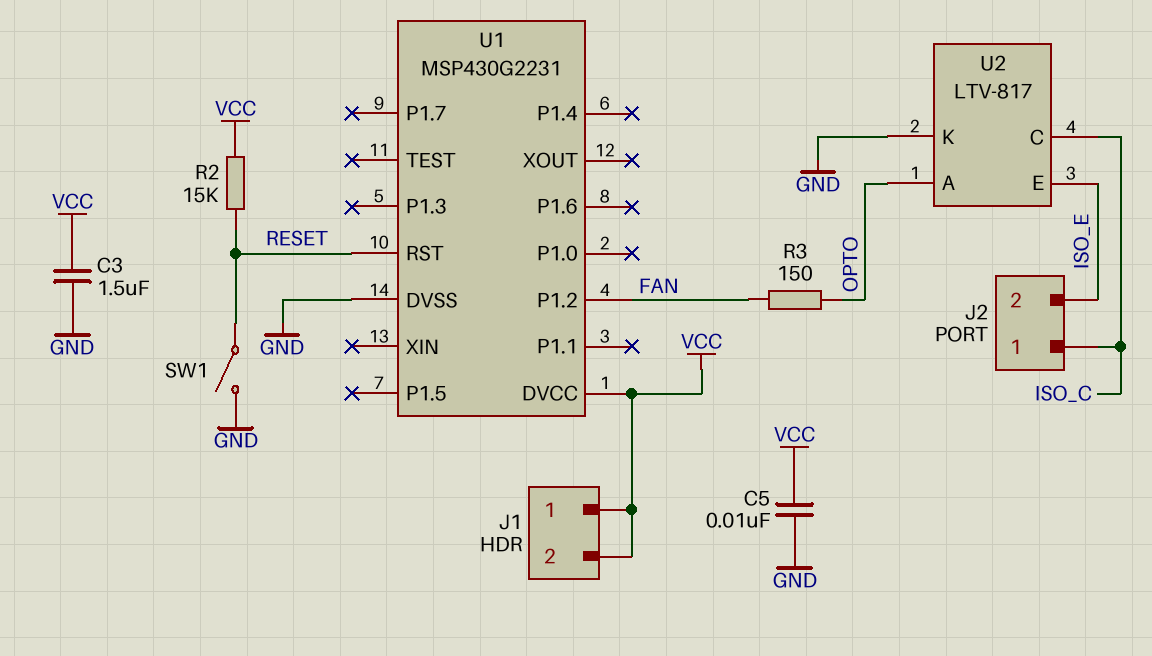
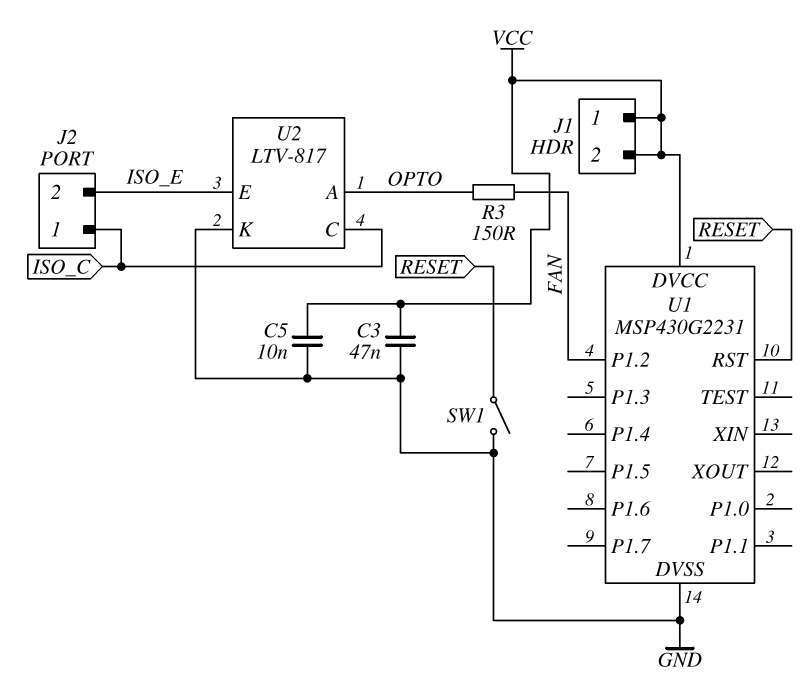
C3: 1.5uF (GND, VCC) -> 47nF (GND, VCC)
R2: 15k (RESET, VCC) -> none

